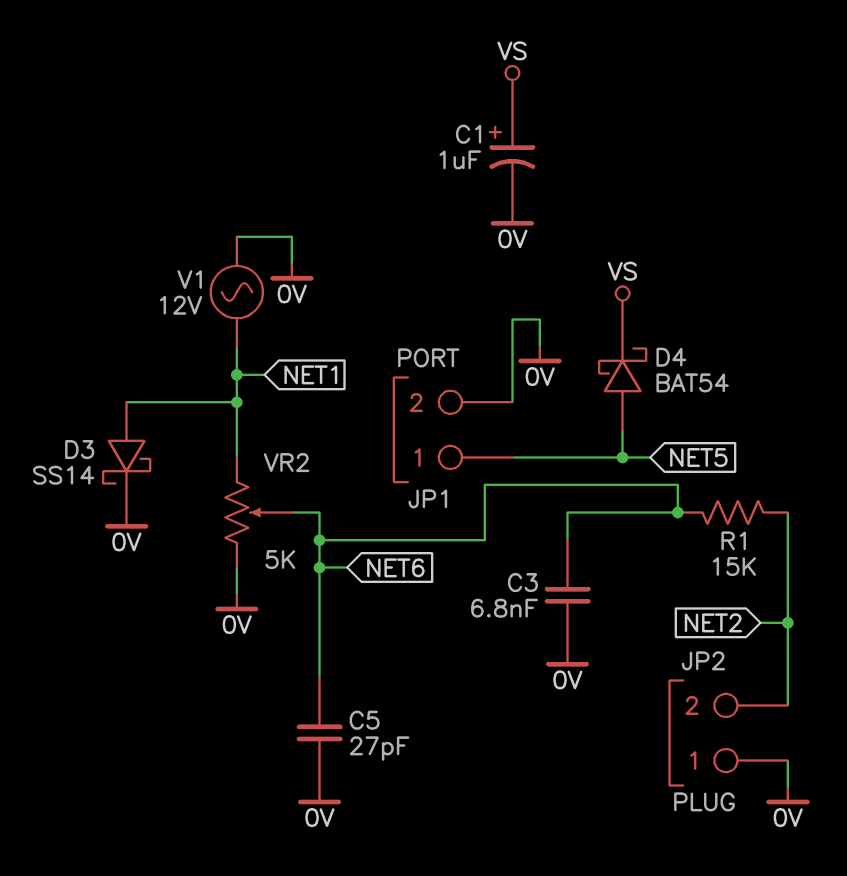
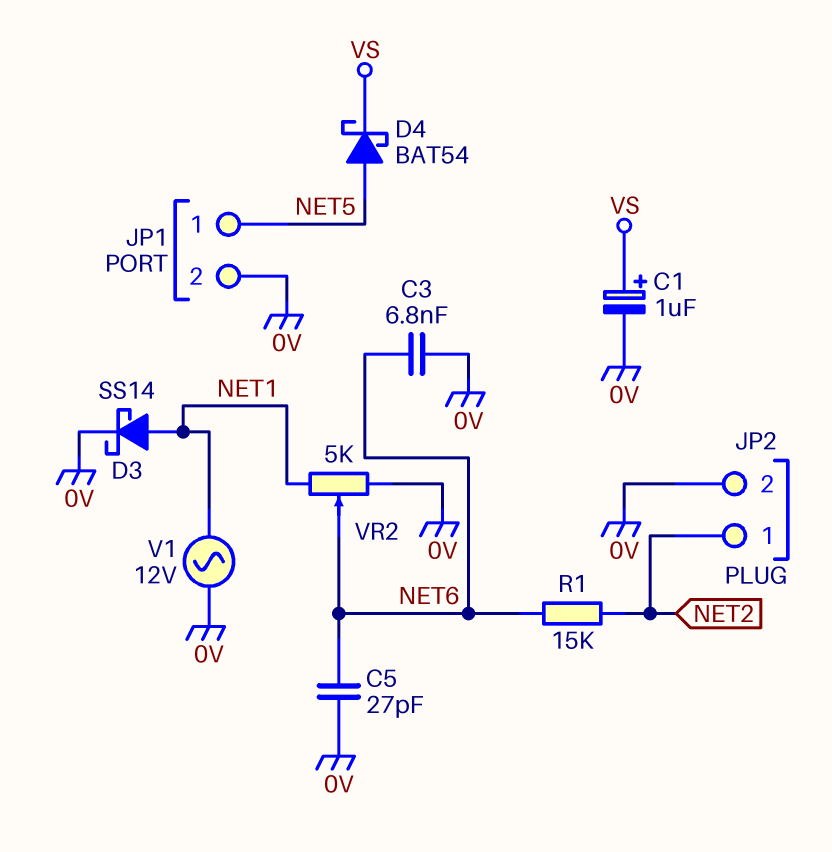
JP2 pin 1: 0V -> NET2
JP2 pin 2: NET2 -> 0V

